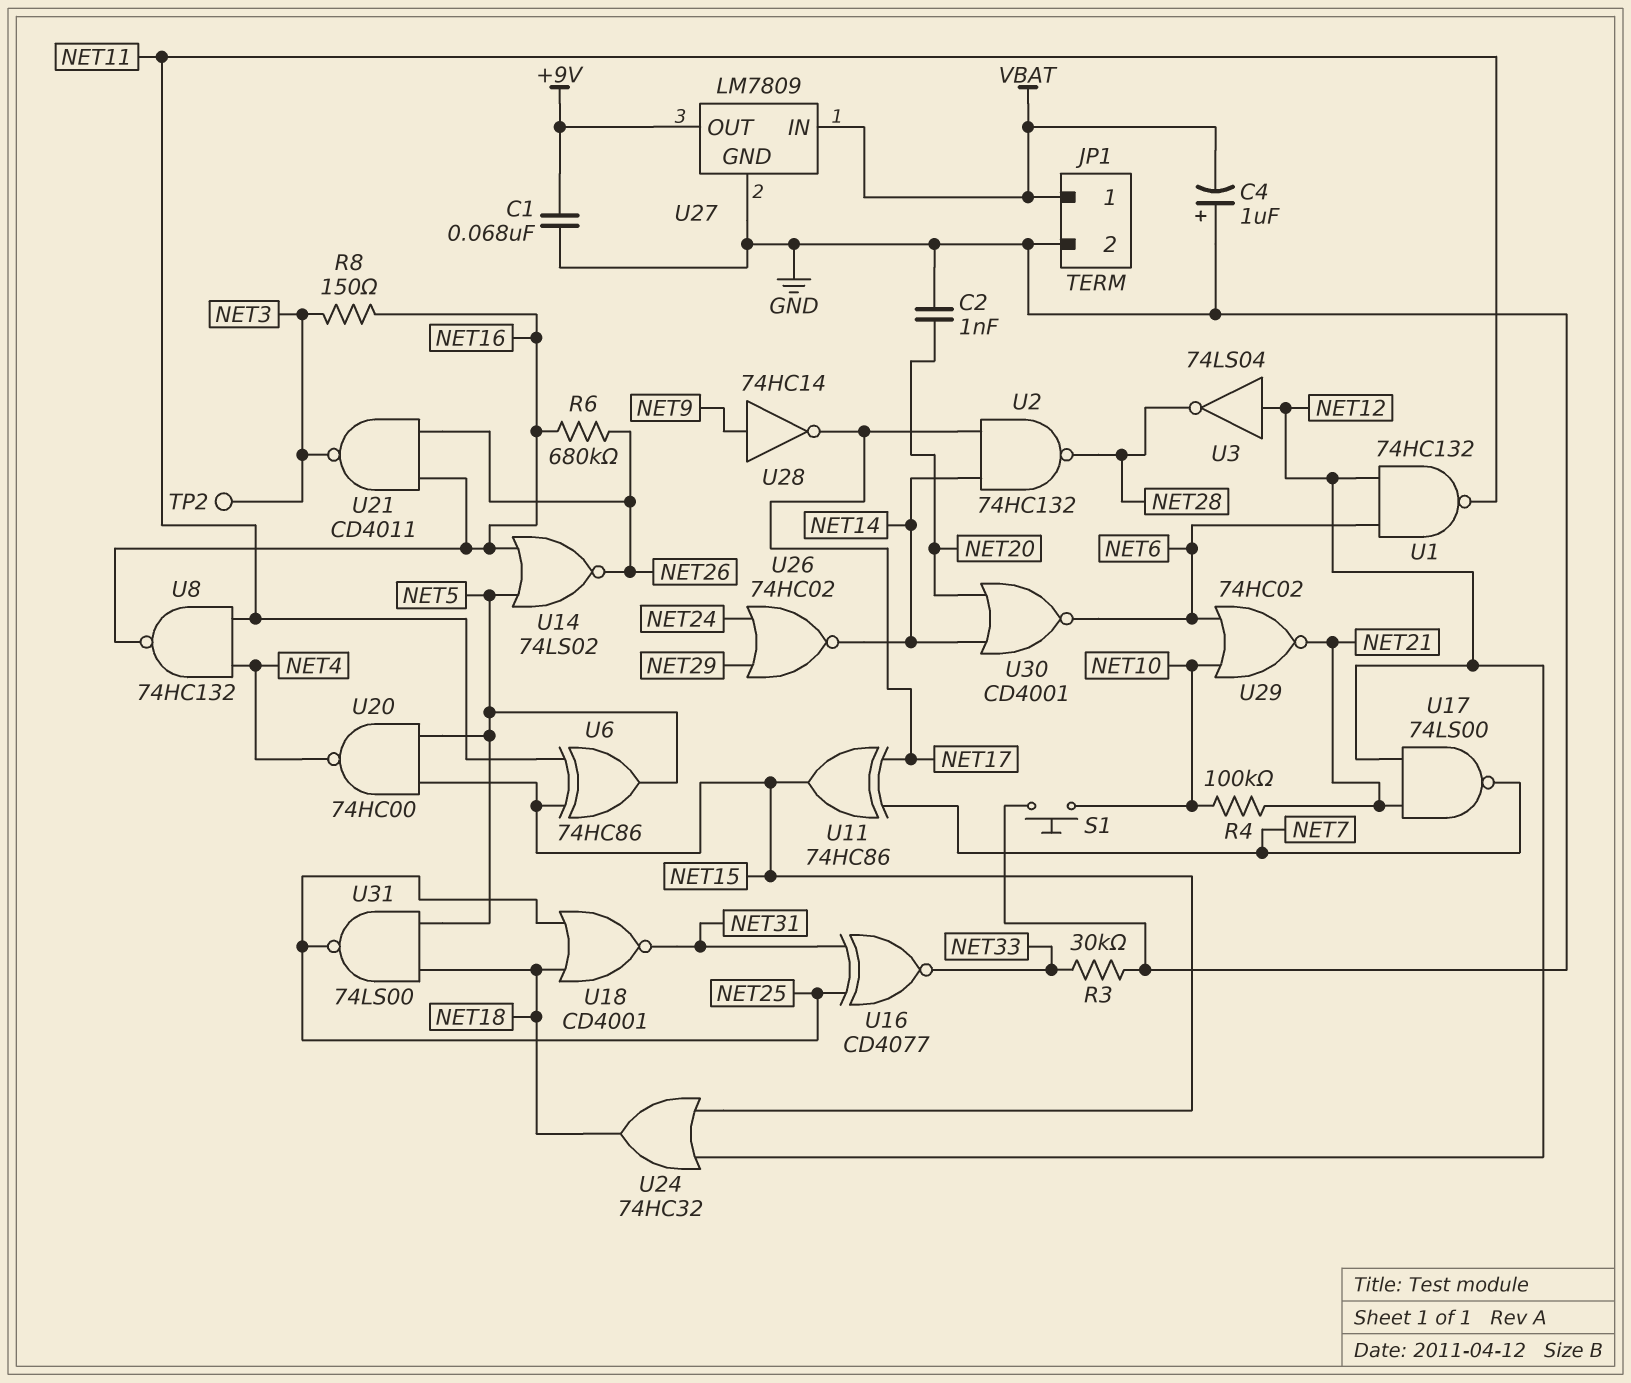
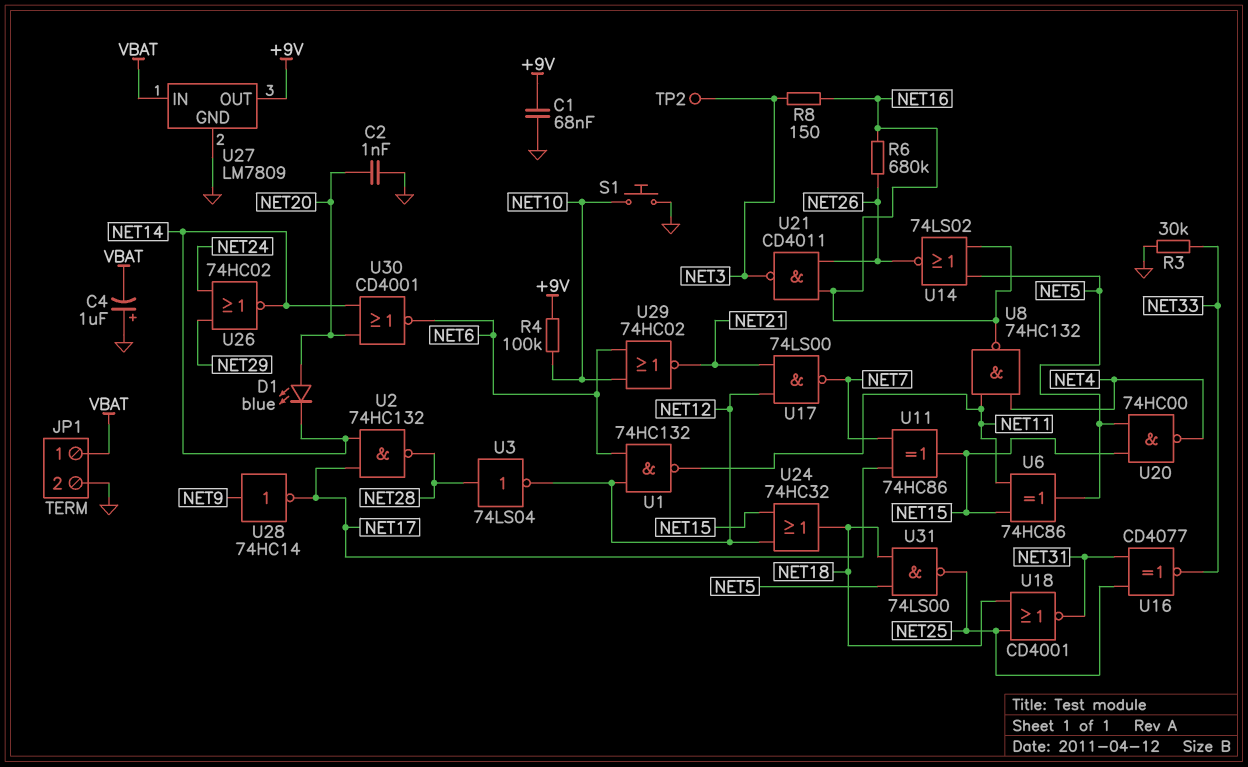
D1: none -> LED blue (A NET20, K NET14)
R4: 100k (NET10, NET21) -> 100k (+9V, NET10)
U3: NOT 74LS04 (in NET12, out NET28) -> NOT 74LS04 (in NET28, out NET12)

